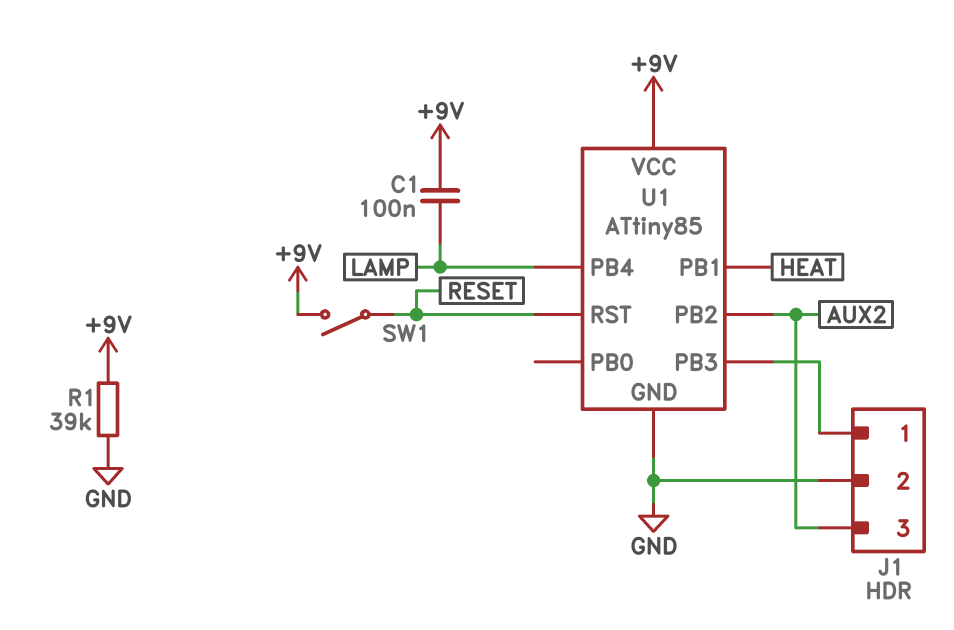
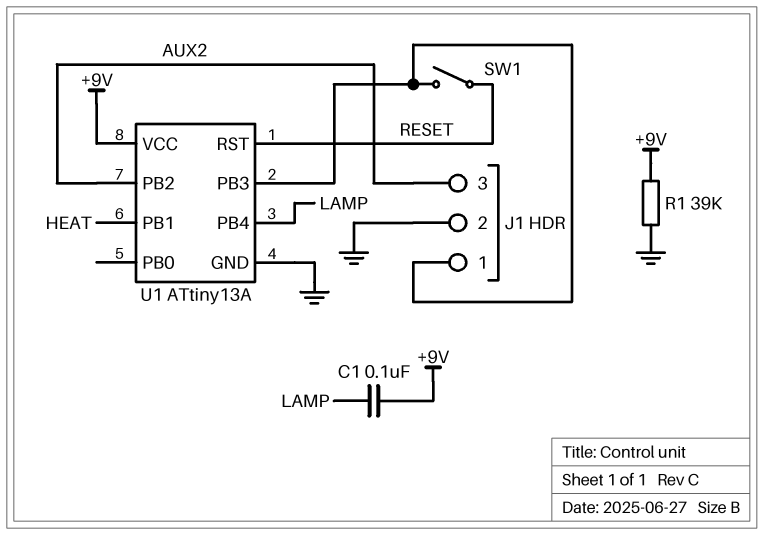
SW1: switch (+9V, RESET) -> switch (J1/1, RESET)
U1: ATtiny85 -> ATtiny13A

